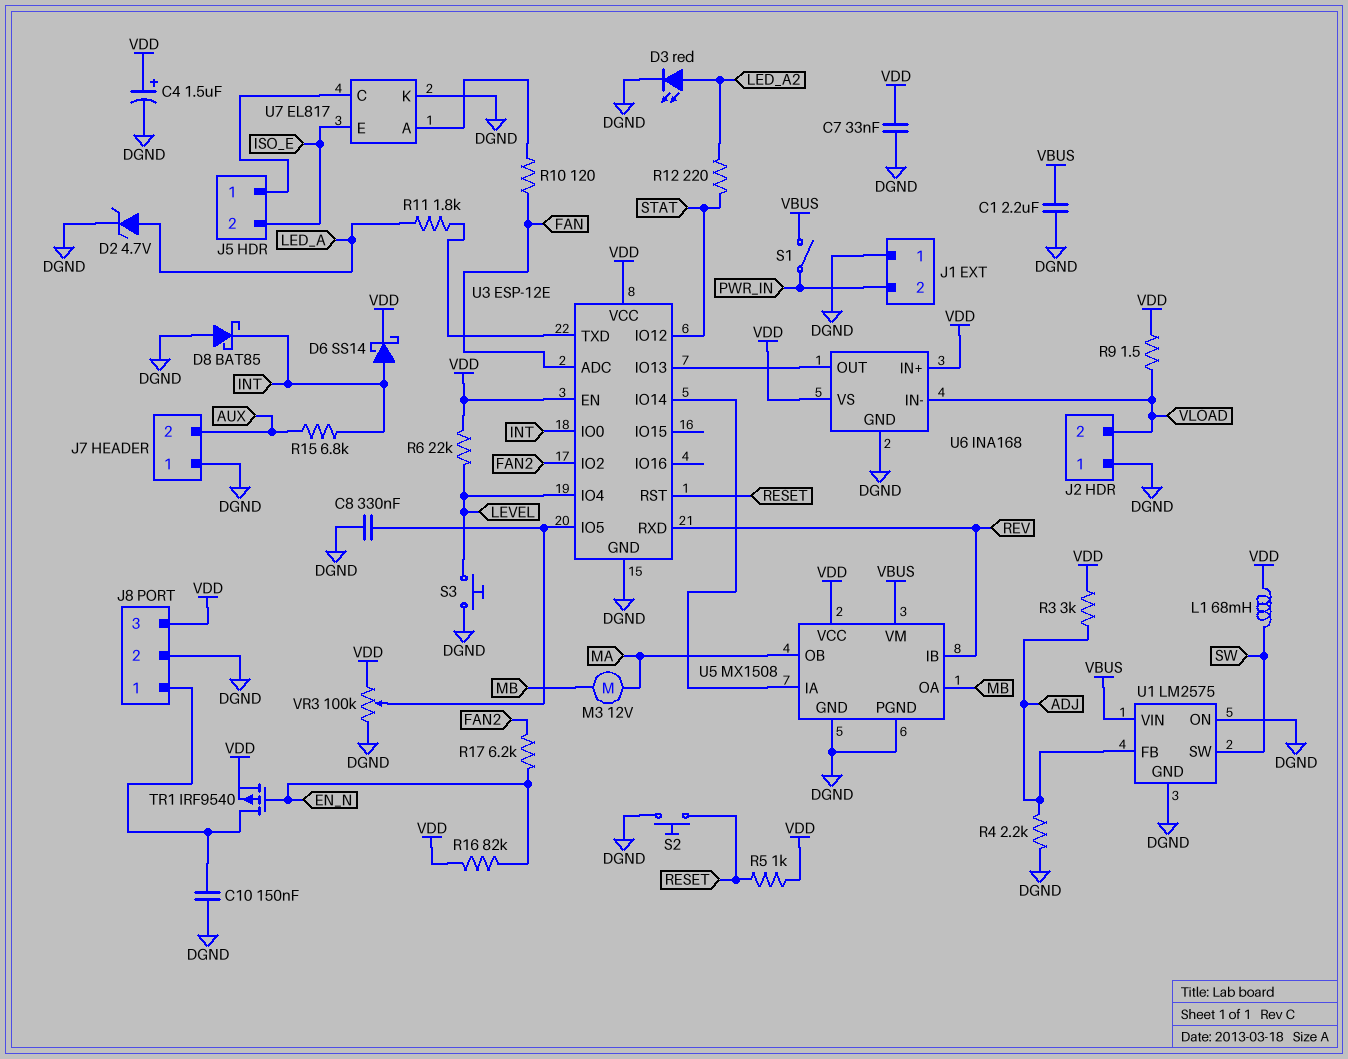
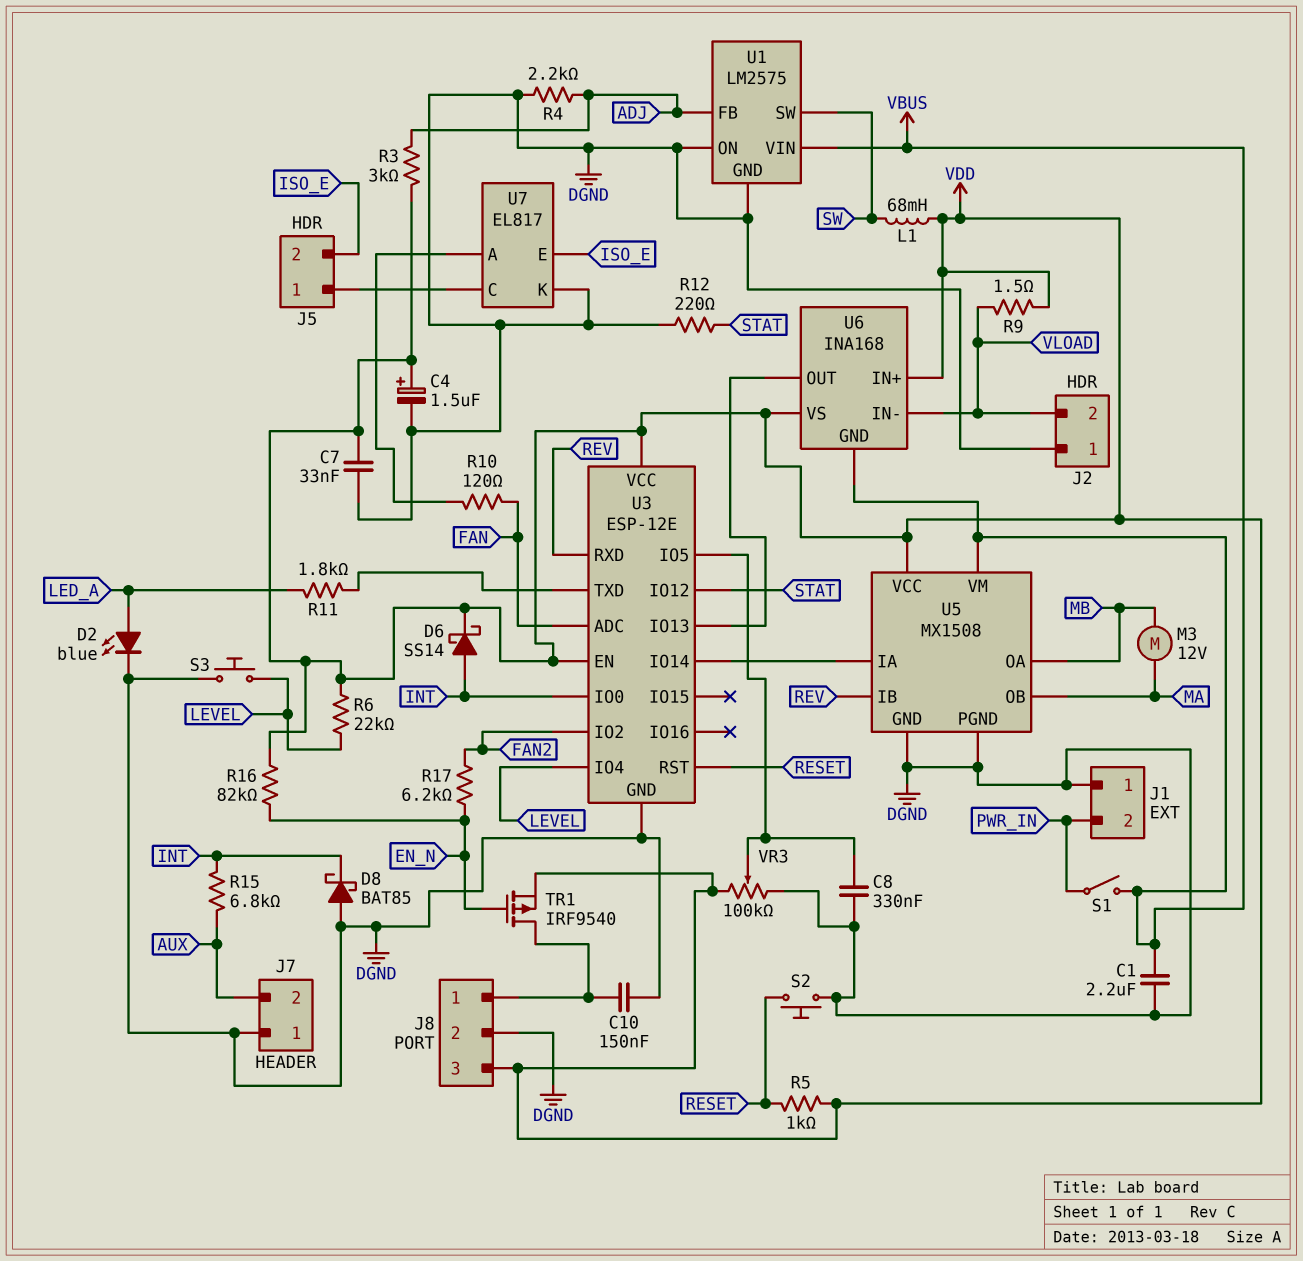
D2: zener 4.7V (A LED_A, K DGND) -> LED blue (A LED_A, K DGND)
D3: LED red (A LED_A2, K DGND) -> none
R12: 220 (LED_A2, STAT) -> 220 (DGND, STAT)
U6 pin GND: DGND -> VBUS

